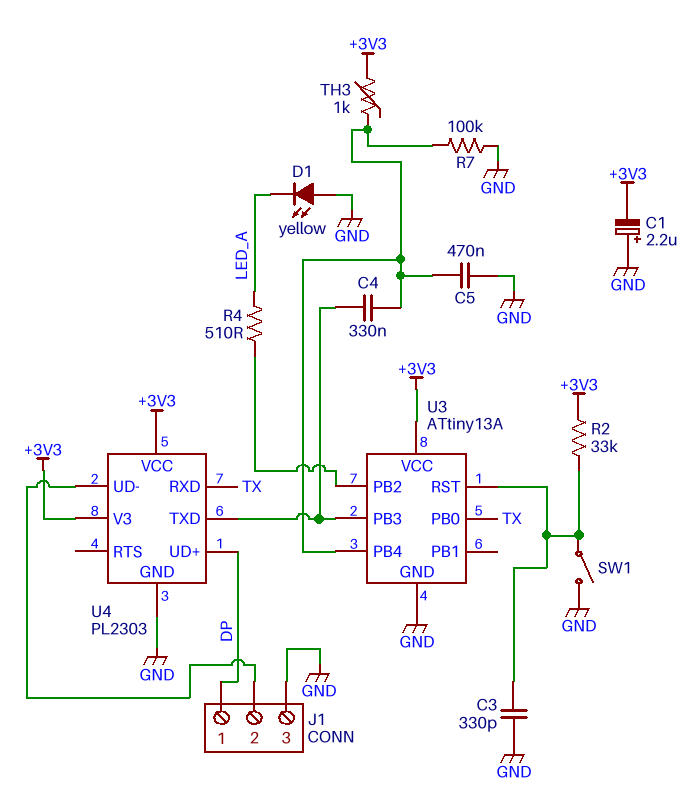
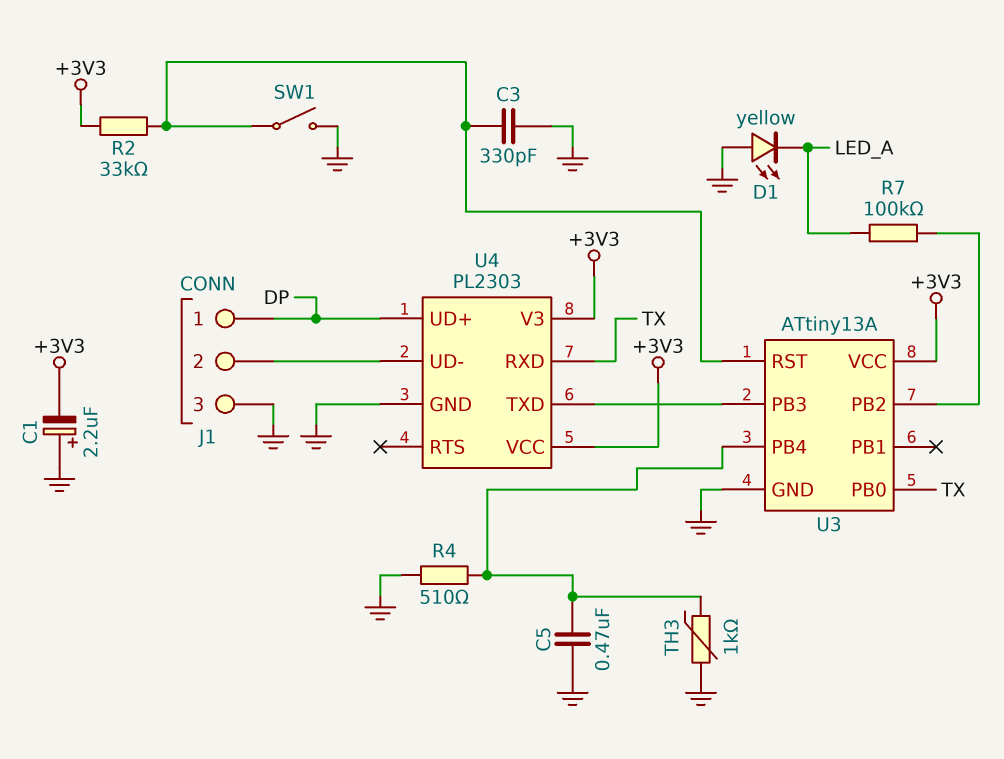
C4: 330nF (U3/PB3, U3/PB4) -> none
R4: 510 (LED_A, U3/PB2) -> 510 (GND, U3/PB4)
R7: 100k (GND, U3/PB4) -> 100k (LED_A, U3/PB2)
TH3: 1k (+3V3, U3/PB4) -> 1k (GND, U3/PB4)

